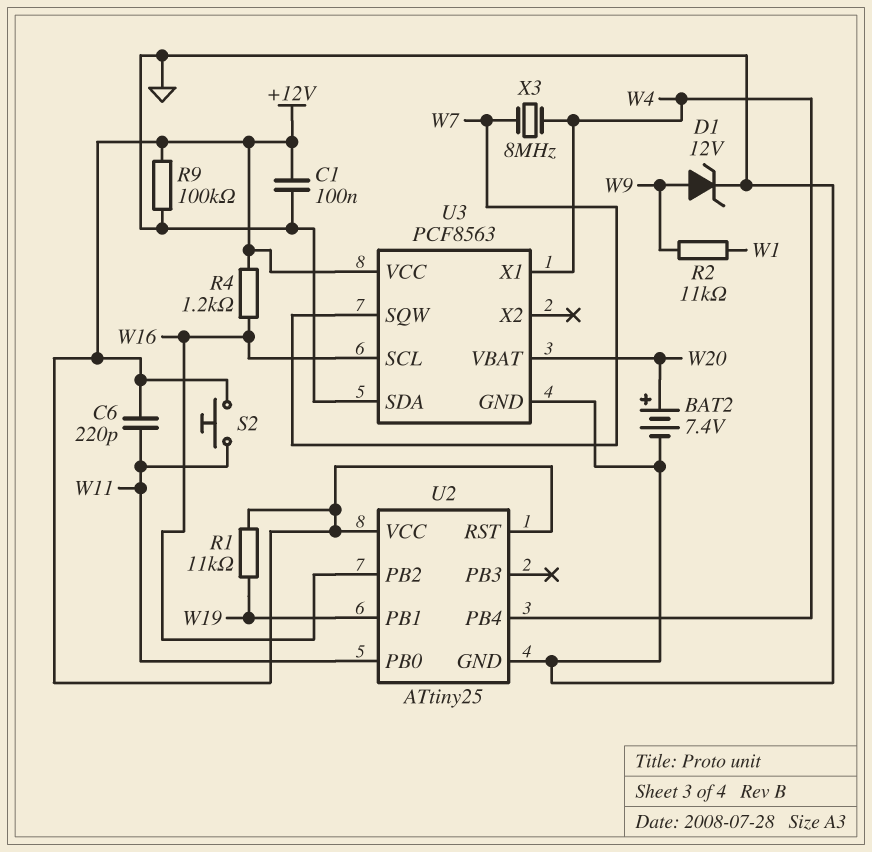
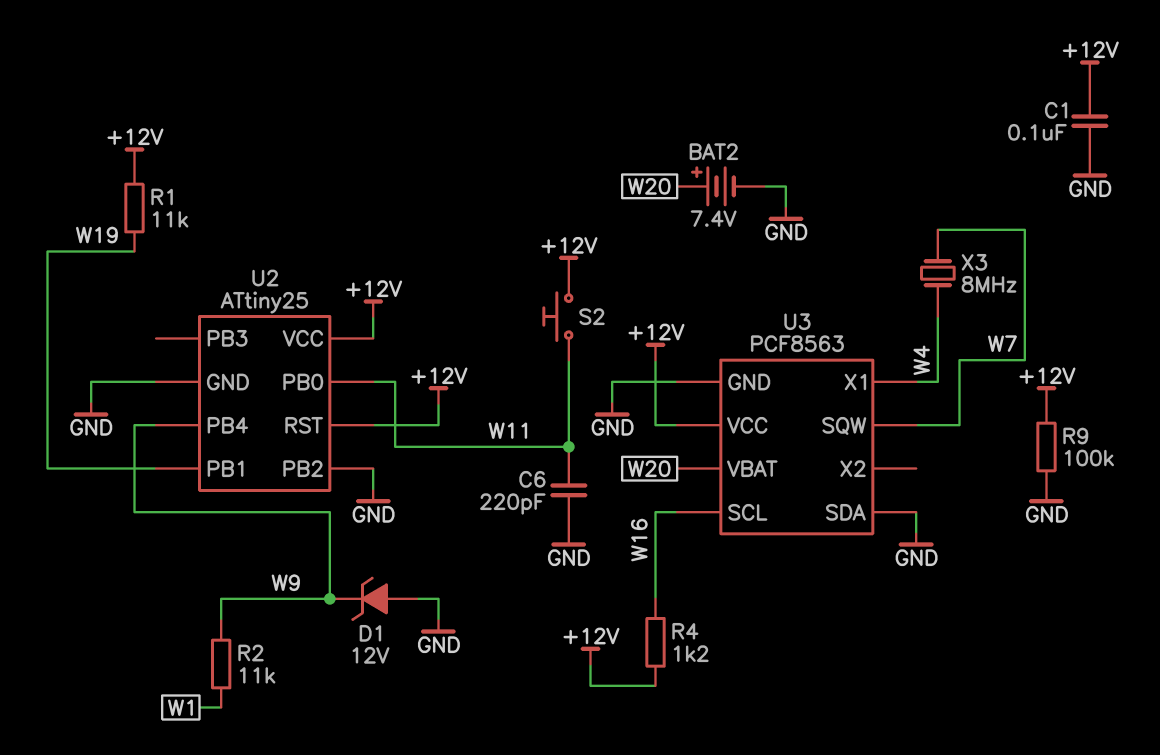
C6: 220pF (+12V, W11) -> 220pF (GND, W11)
D1: zener 12V (A W9, K GND) -> zener 12V (A GND, K W9)
U2 pin PB2: W16 -> GND
U2 pin PB4: W4 -> W9

